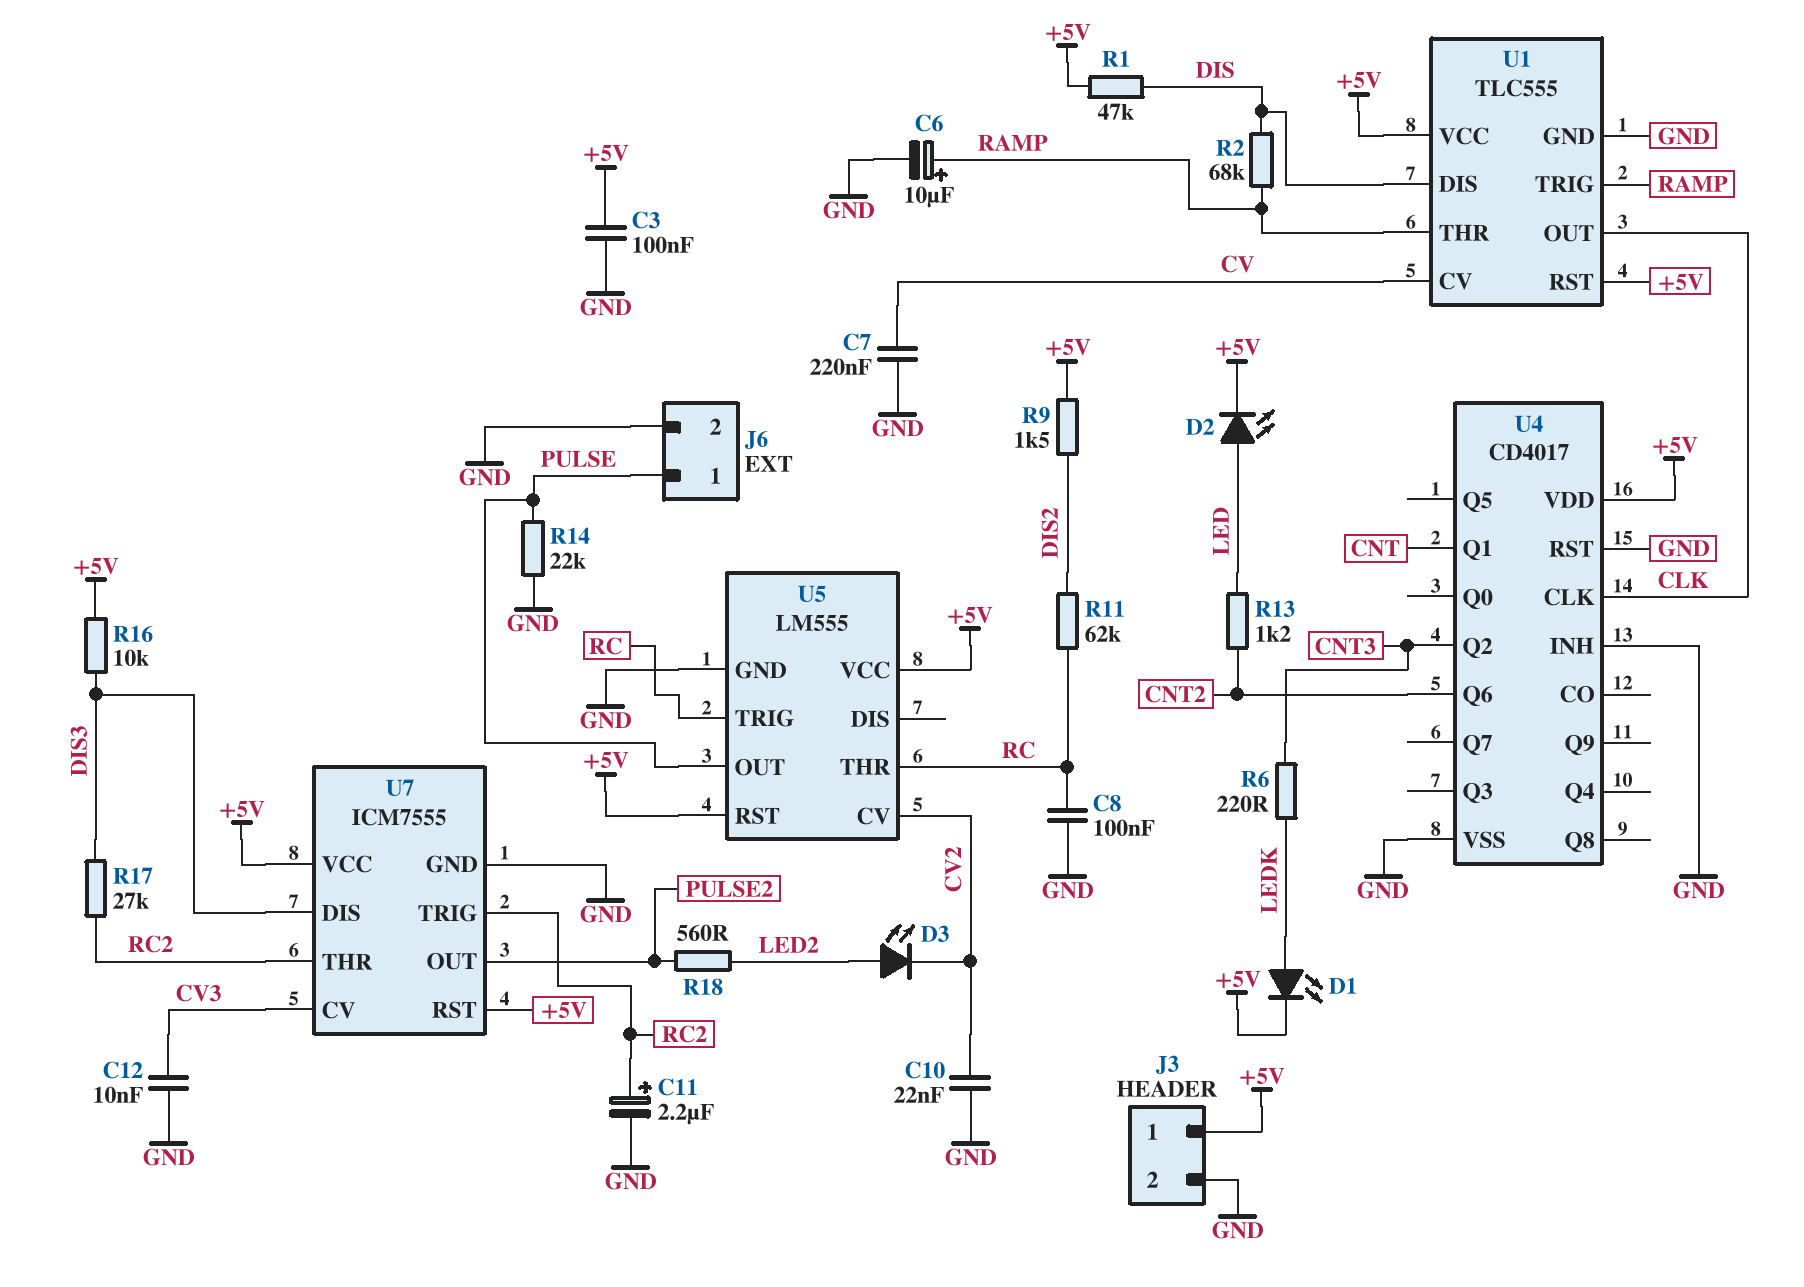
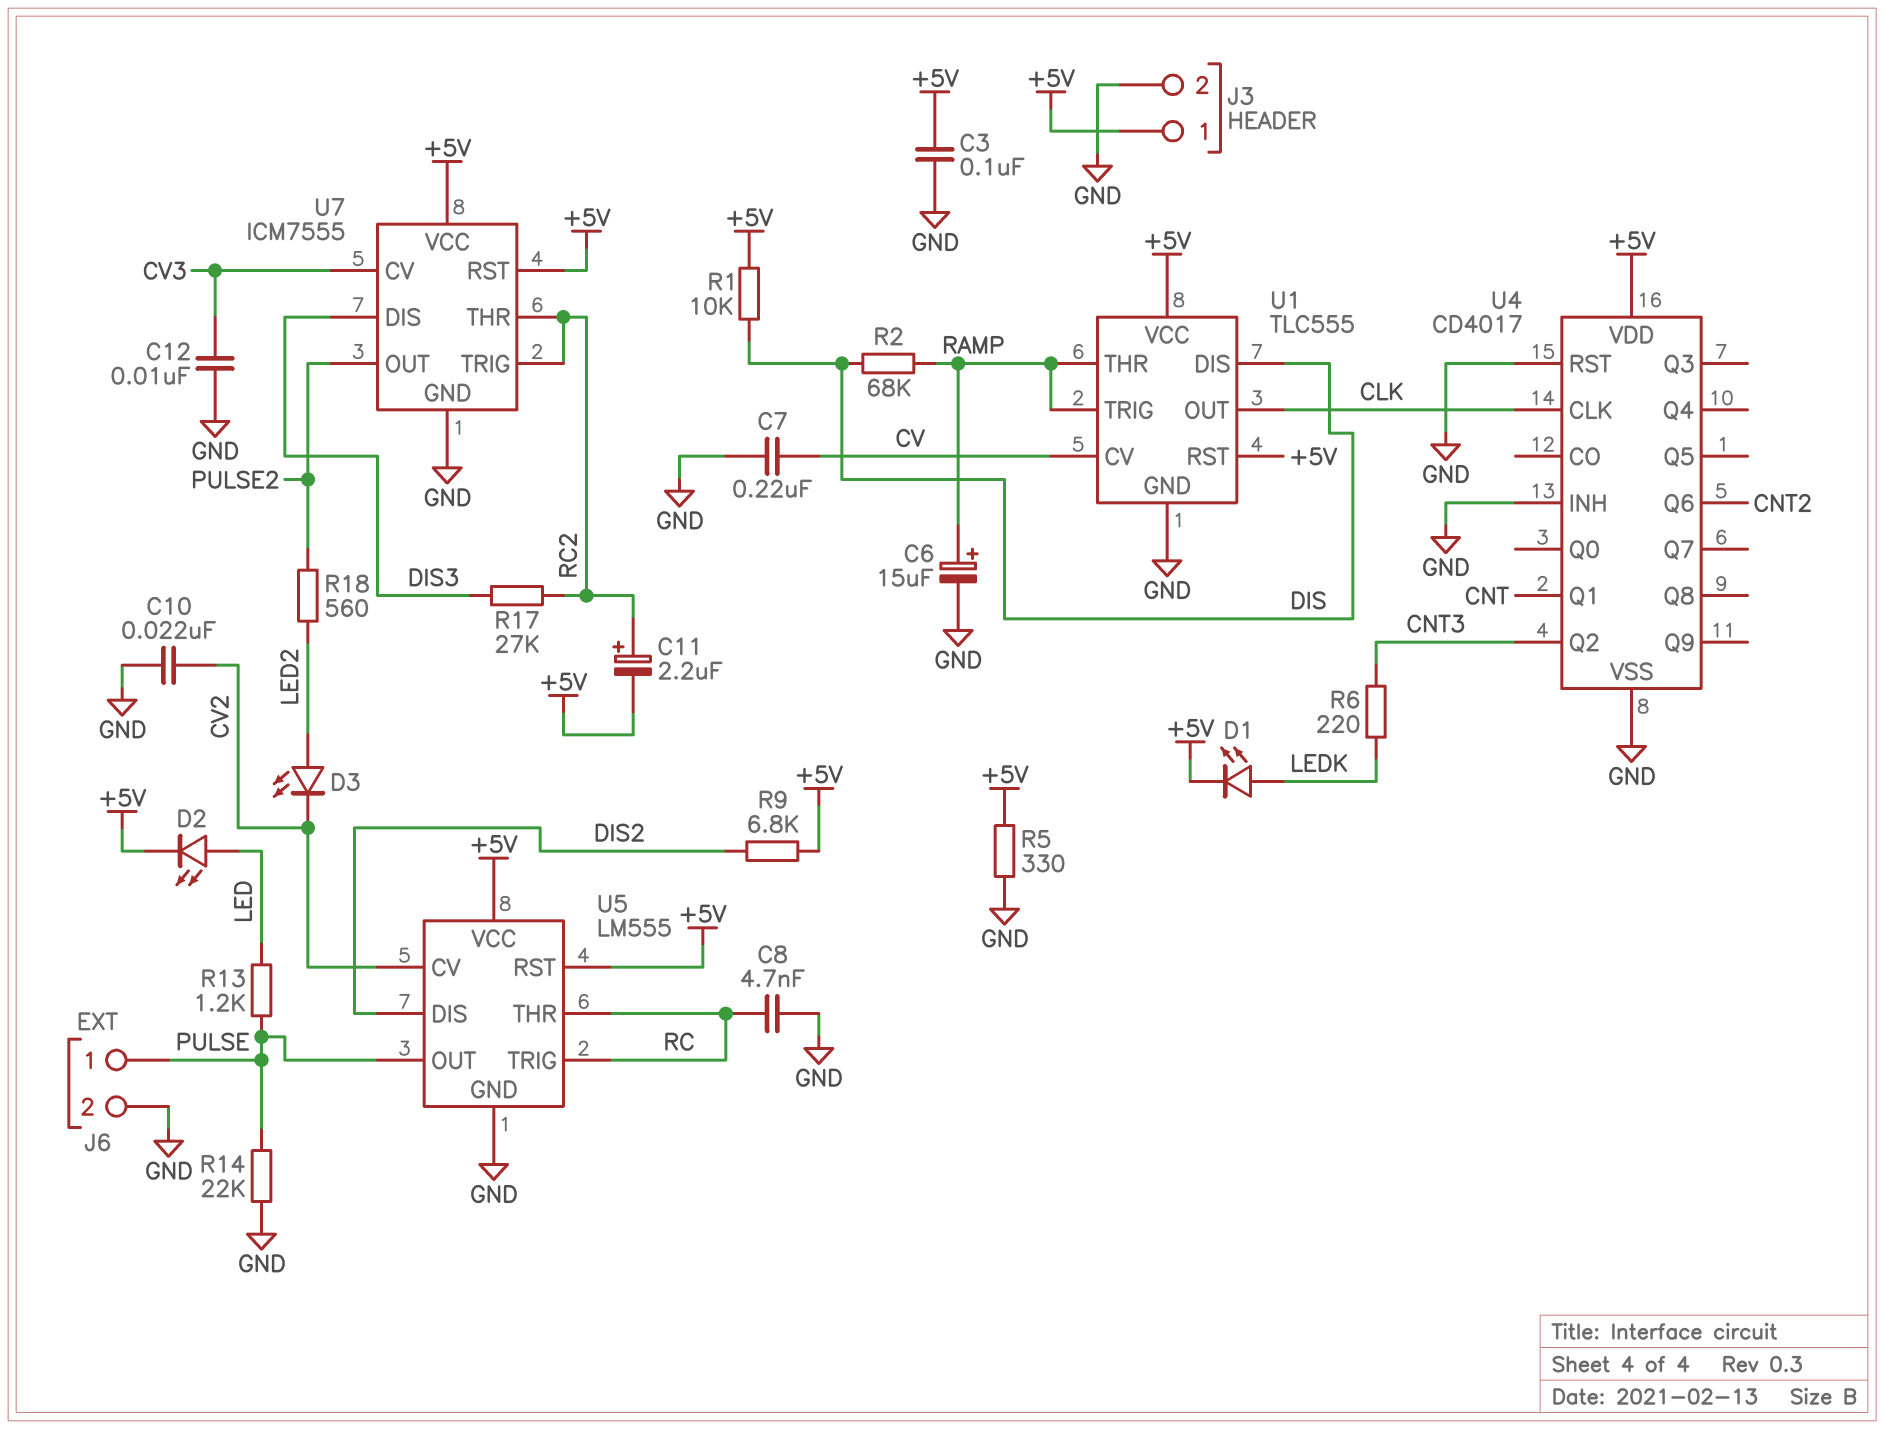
C6: 10uF (plus RAMP, minus GND) -> 15uF (plus RAMP, minus GND)
C8: 100nF (GND, RC) -> 4.7nF (GND, RC)
C11: 2.2uF (plus RC2, minus GND) -> 2.2uF (plus RC2, minus +5V)
R1: 47k (+5V, DIS) -> 10k (+5V, DIS)
R5: none -> 330 (+5V, GND)
R9: 1.5k (+5V, DIS2) -> 6.8k (+5V, DIS2)
R11: 62k (DIS2, RC) -> none
R13: 1.2k (CNT2, LED) -> 1.2k (LED, PULSE)
R16: 10k (+5V, DIS3) -> none
U5 pin DIS: none -> DIS2

